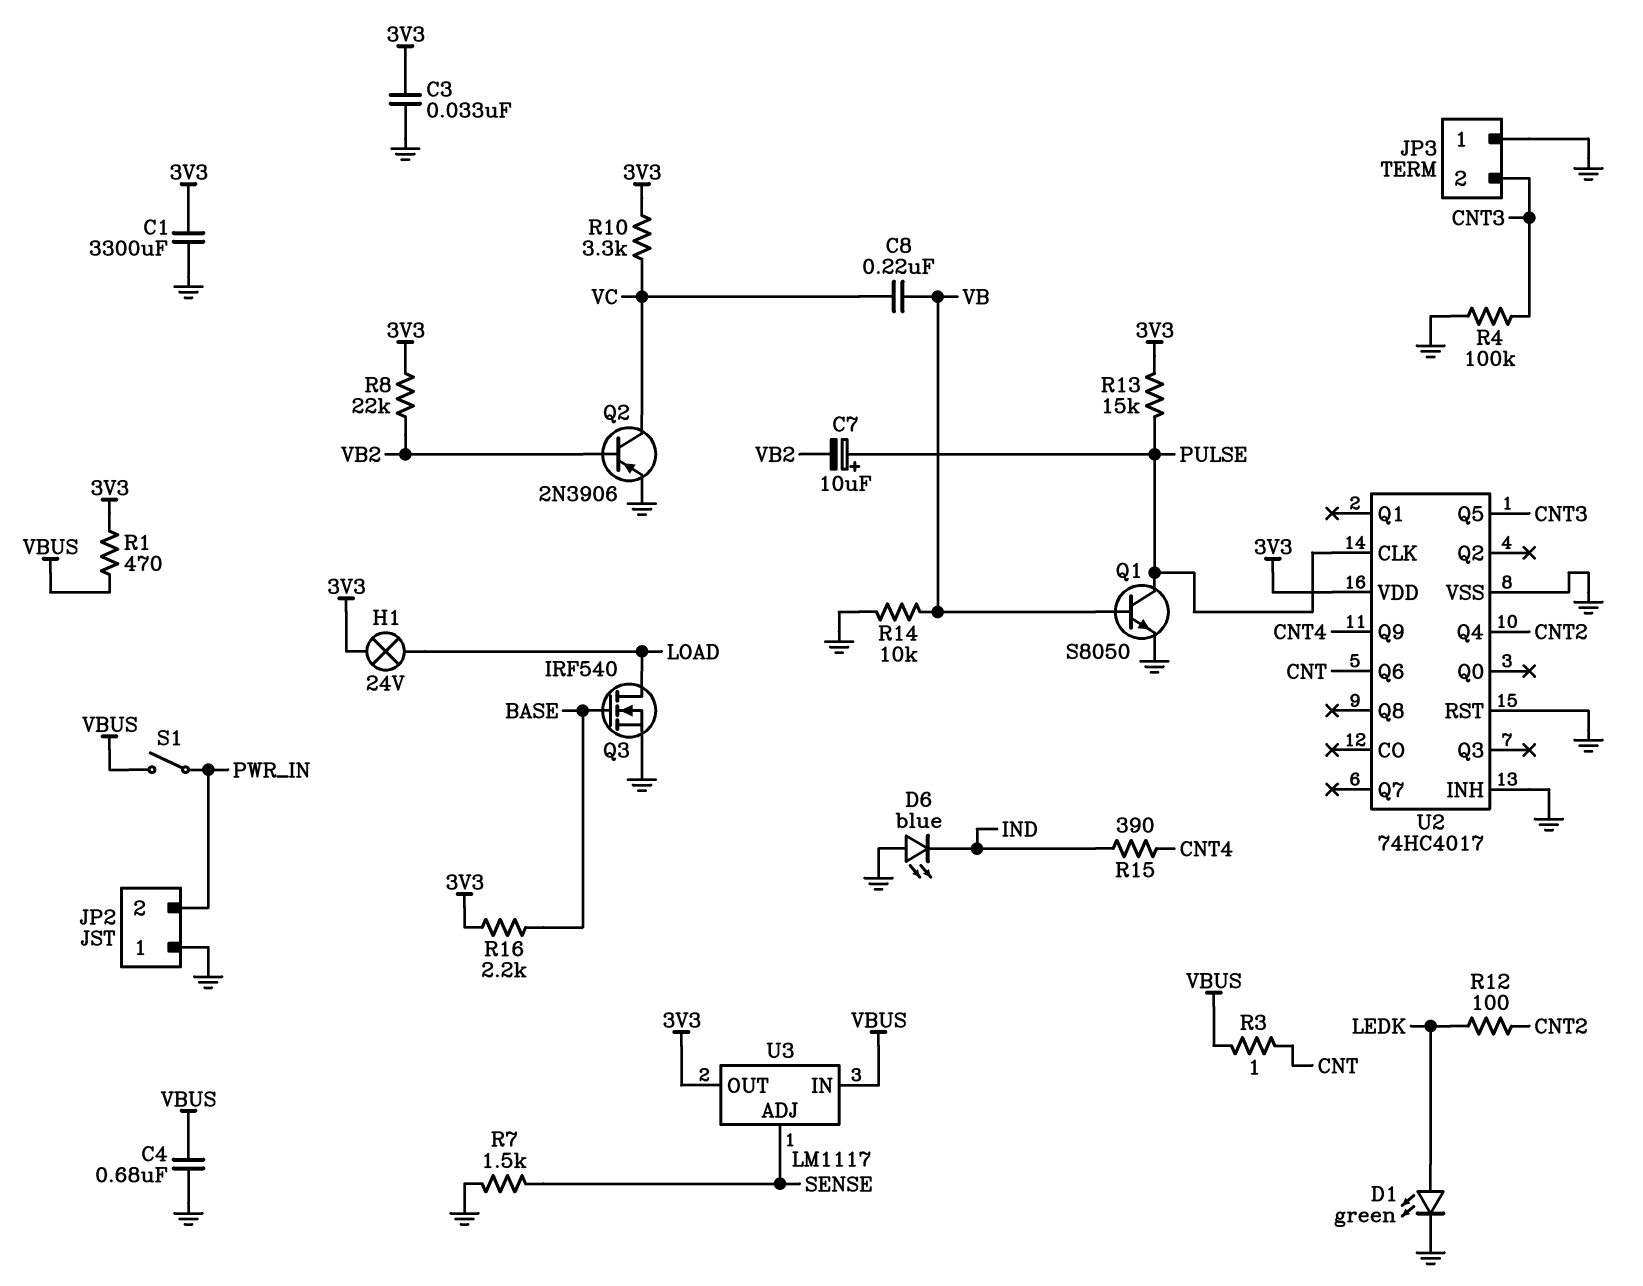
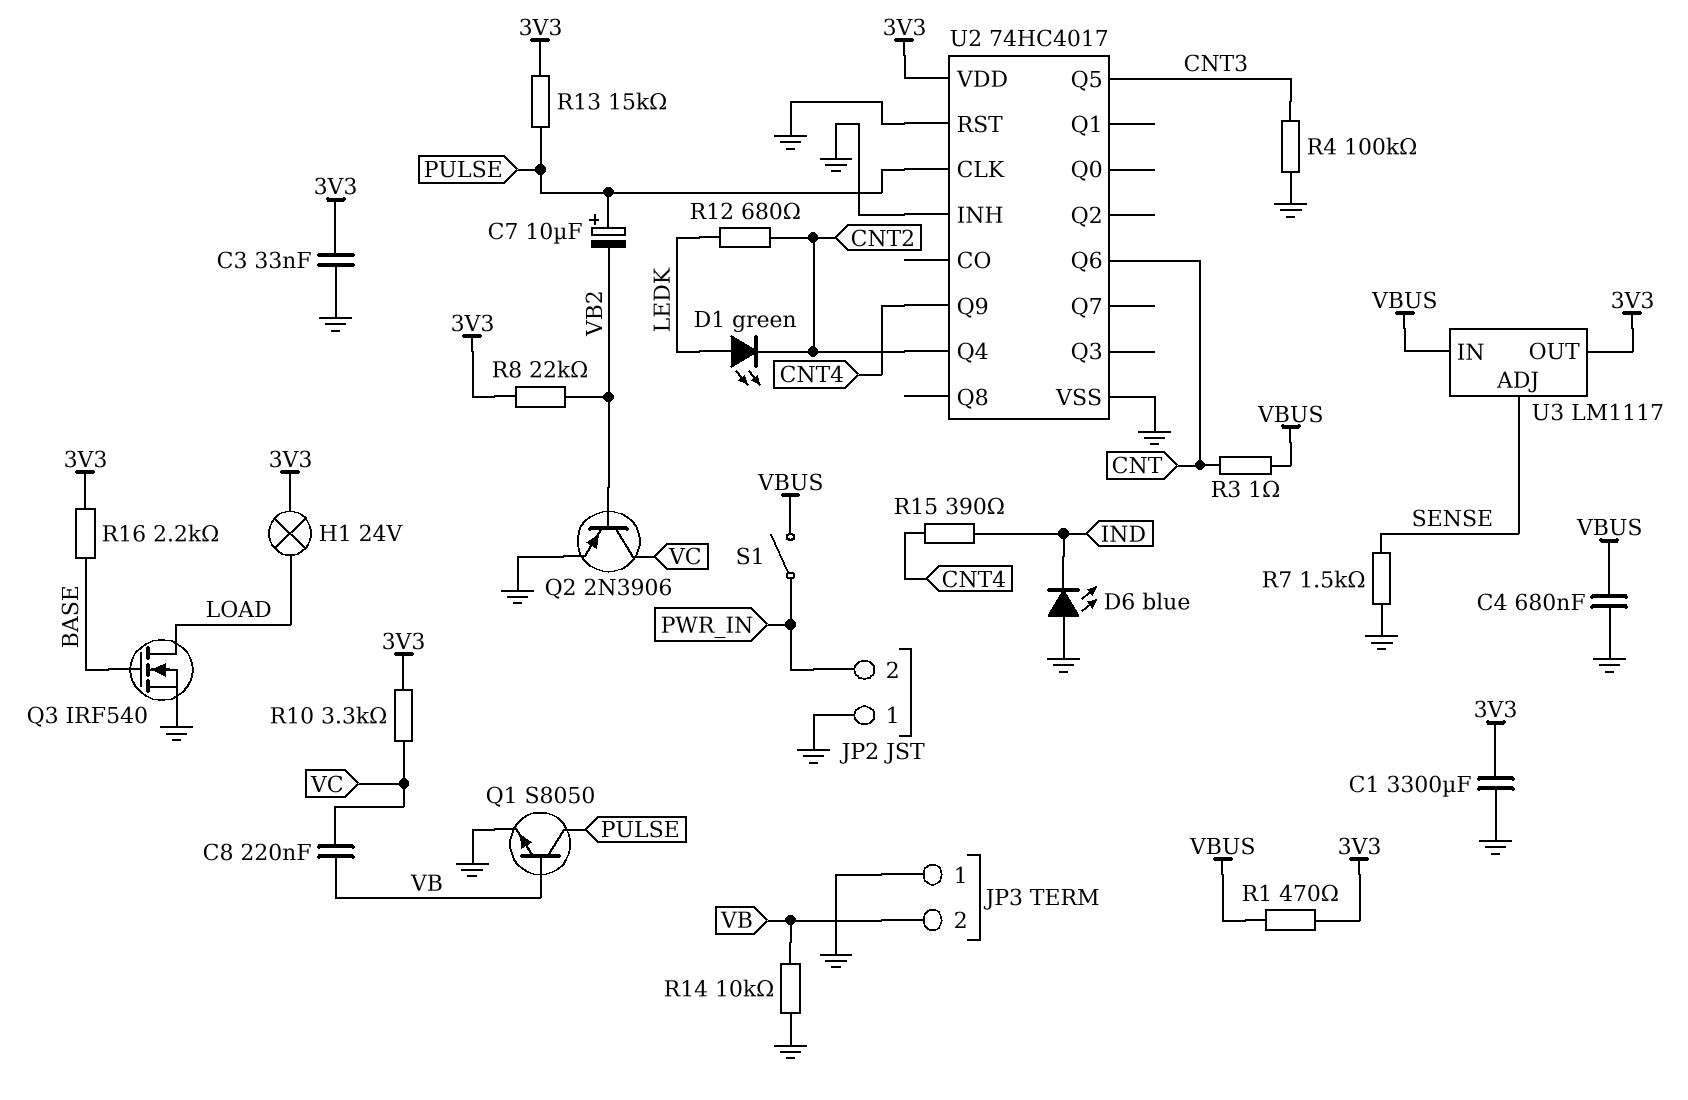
D1: LED green (A LEDK, K GND) -> LED green (A LEDK, K CNT2)
JP3 pin 2: CNT3 -> VB
R12: 100 (CNT2, LEDK) -> 680 (CNT2, LEDK)

